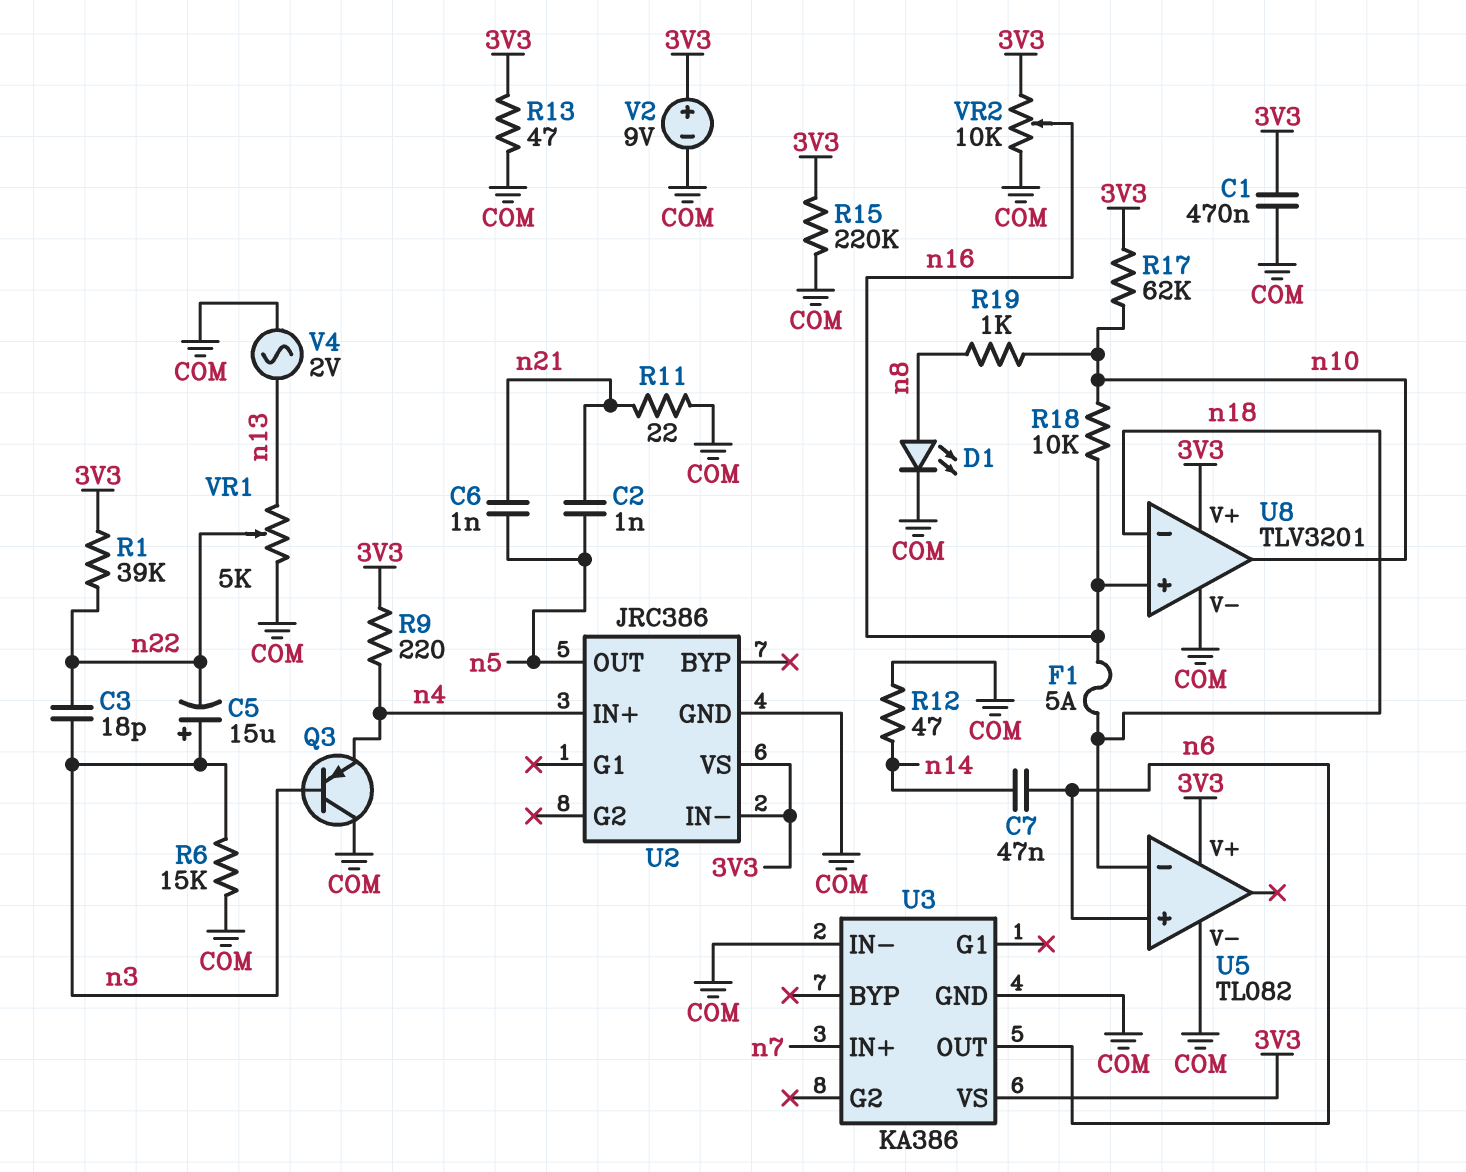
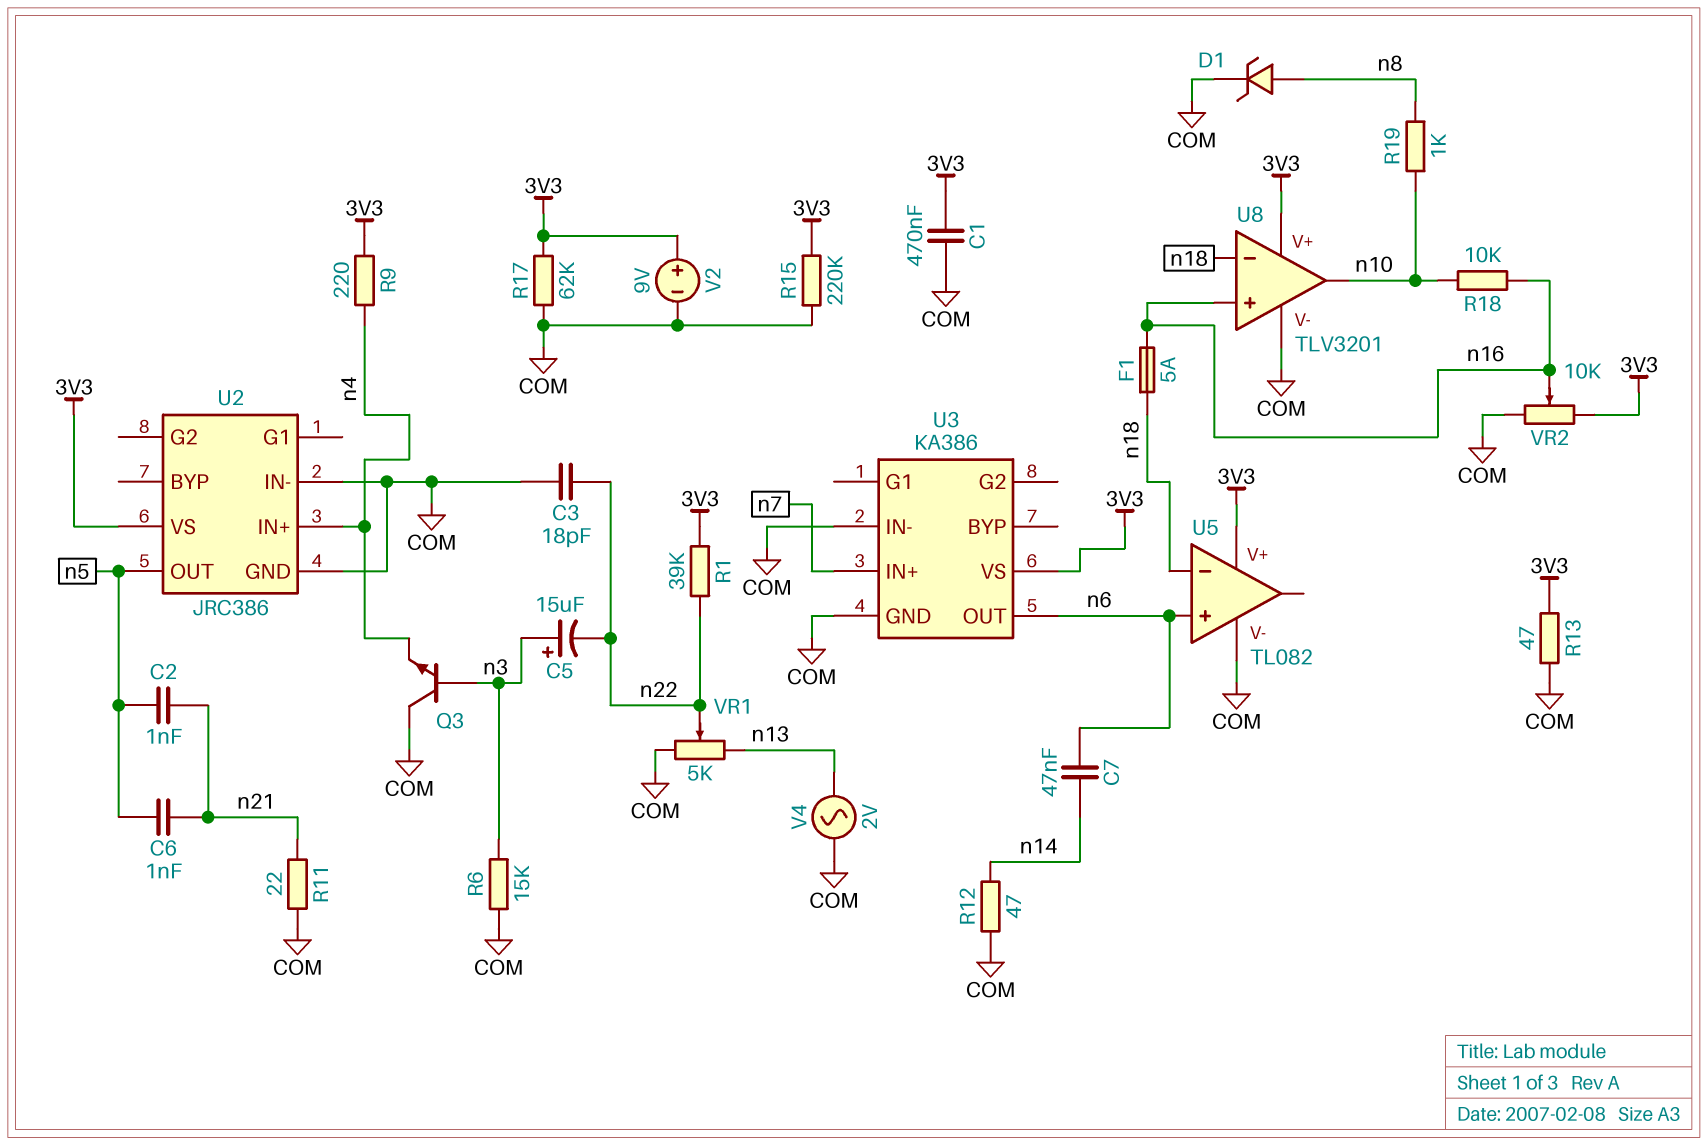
C3: 18pF (n3, n22) -> 18pF (COM, n22)
D1: LED (A n8, K COM) -> zener (A n8, K COM)
Q3: PNP (B n3, C COM, E n4) -> NPN (B n3, C COM, E n4)
R17: 62k (3V3, n10) -> 62k (3V3, COM)
U2 pin IN-: 3V3 -> COM

